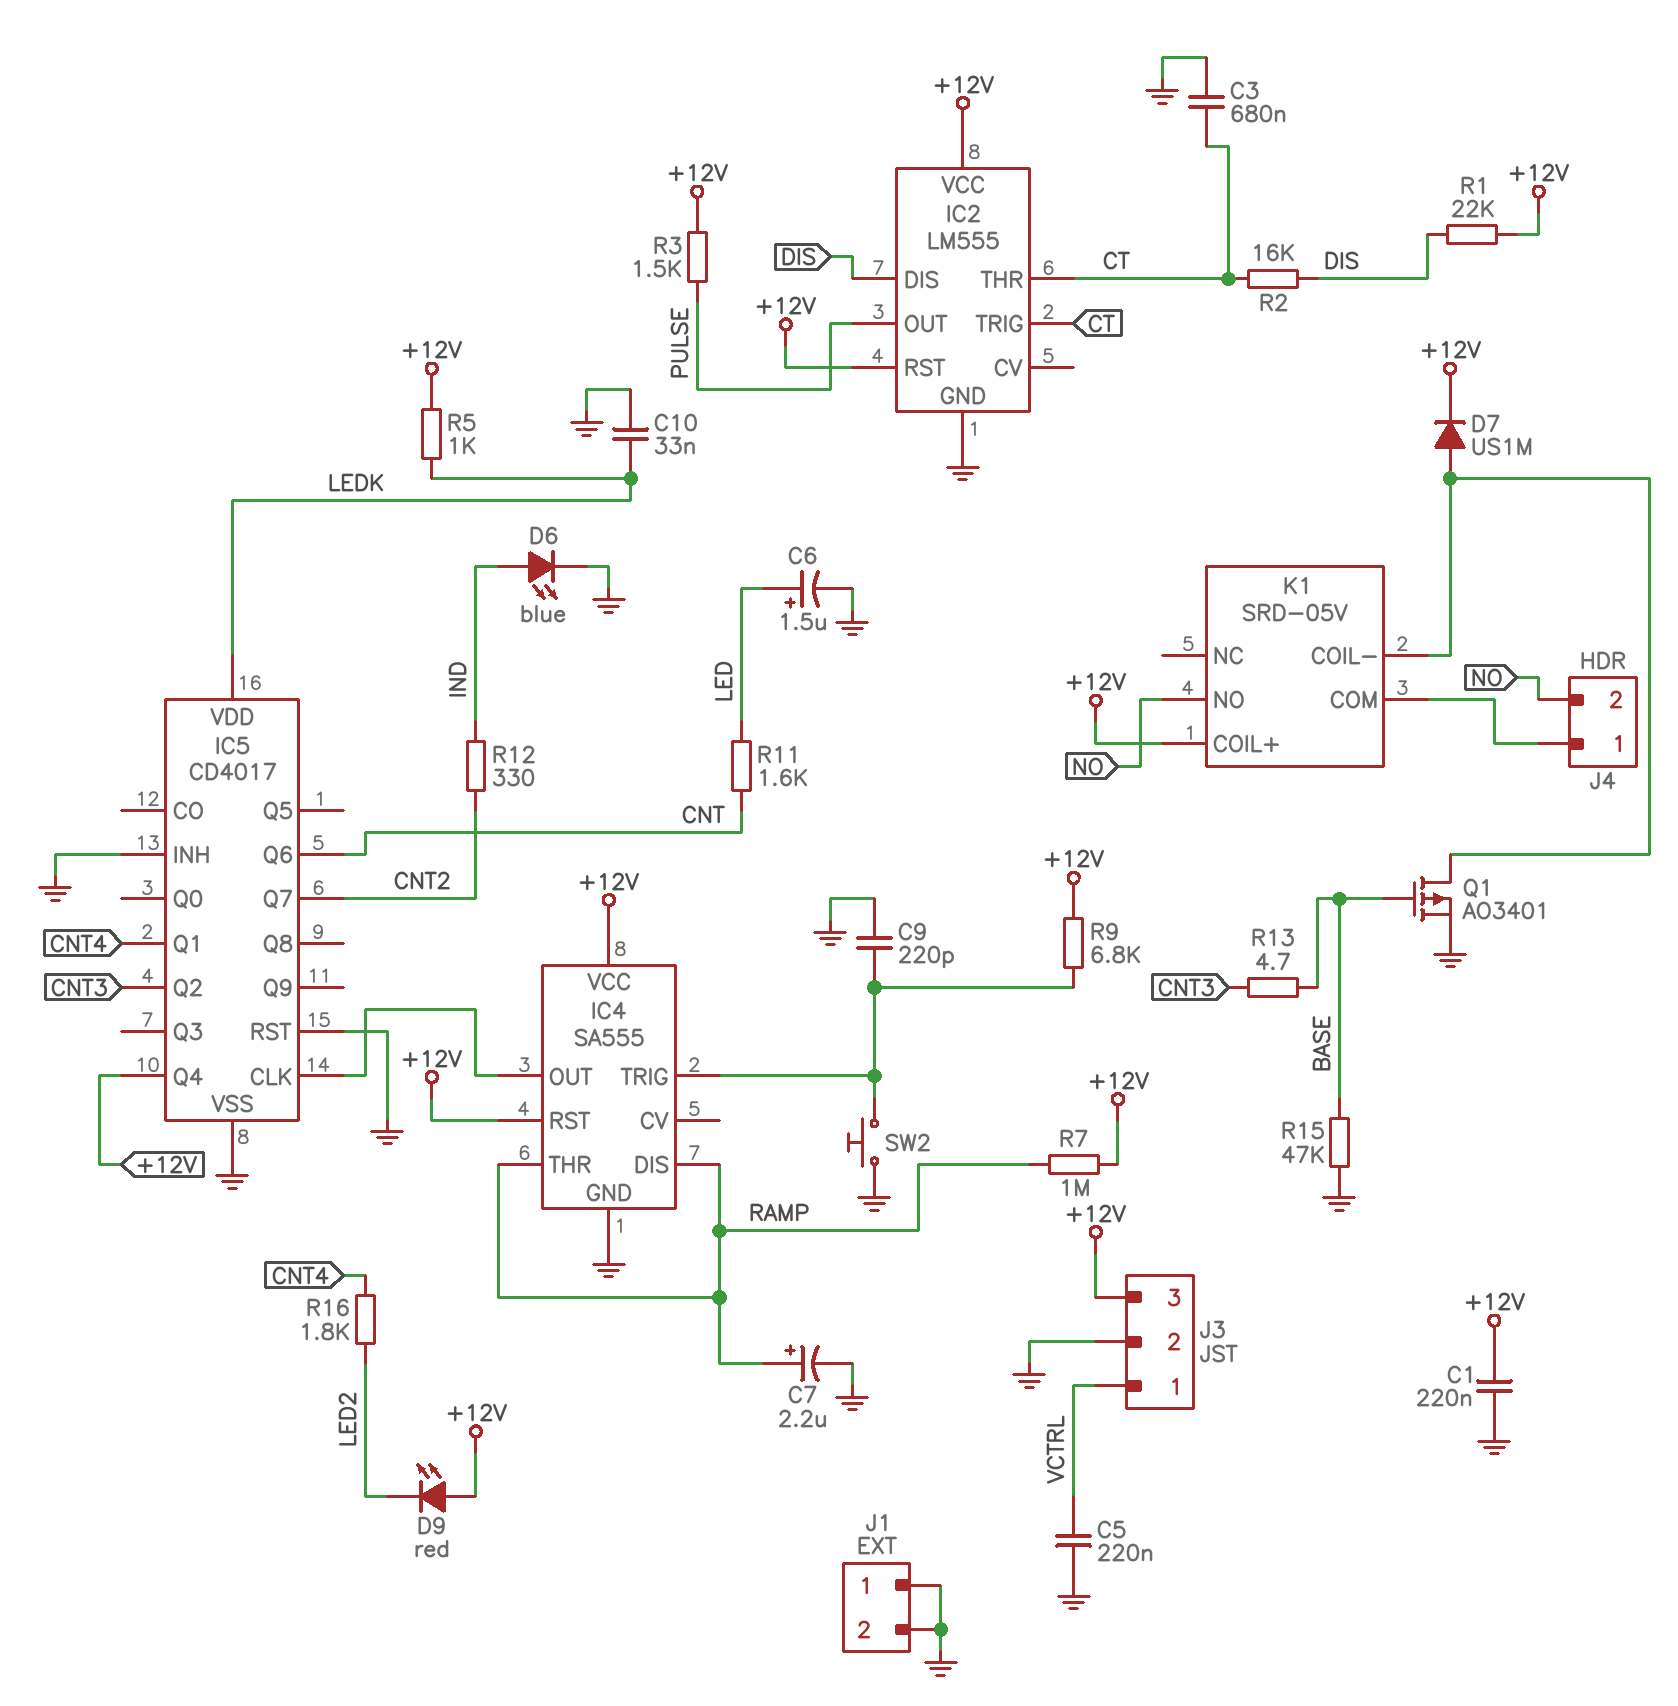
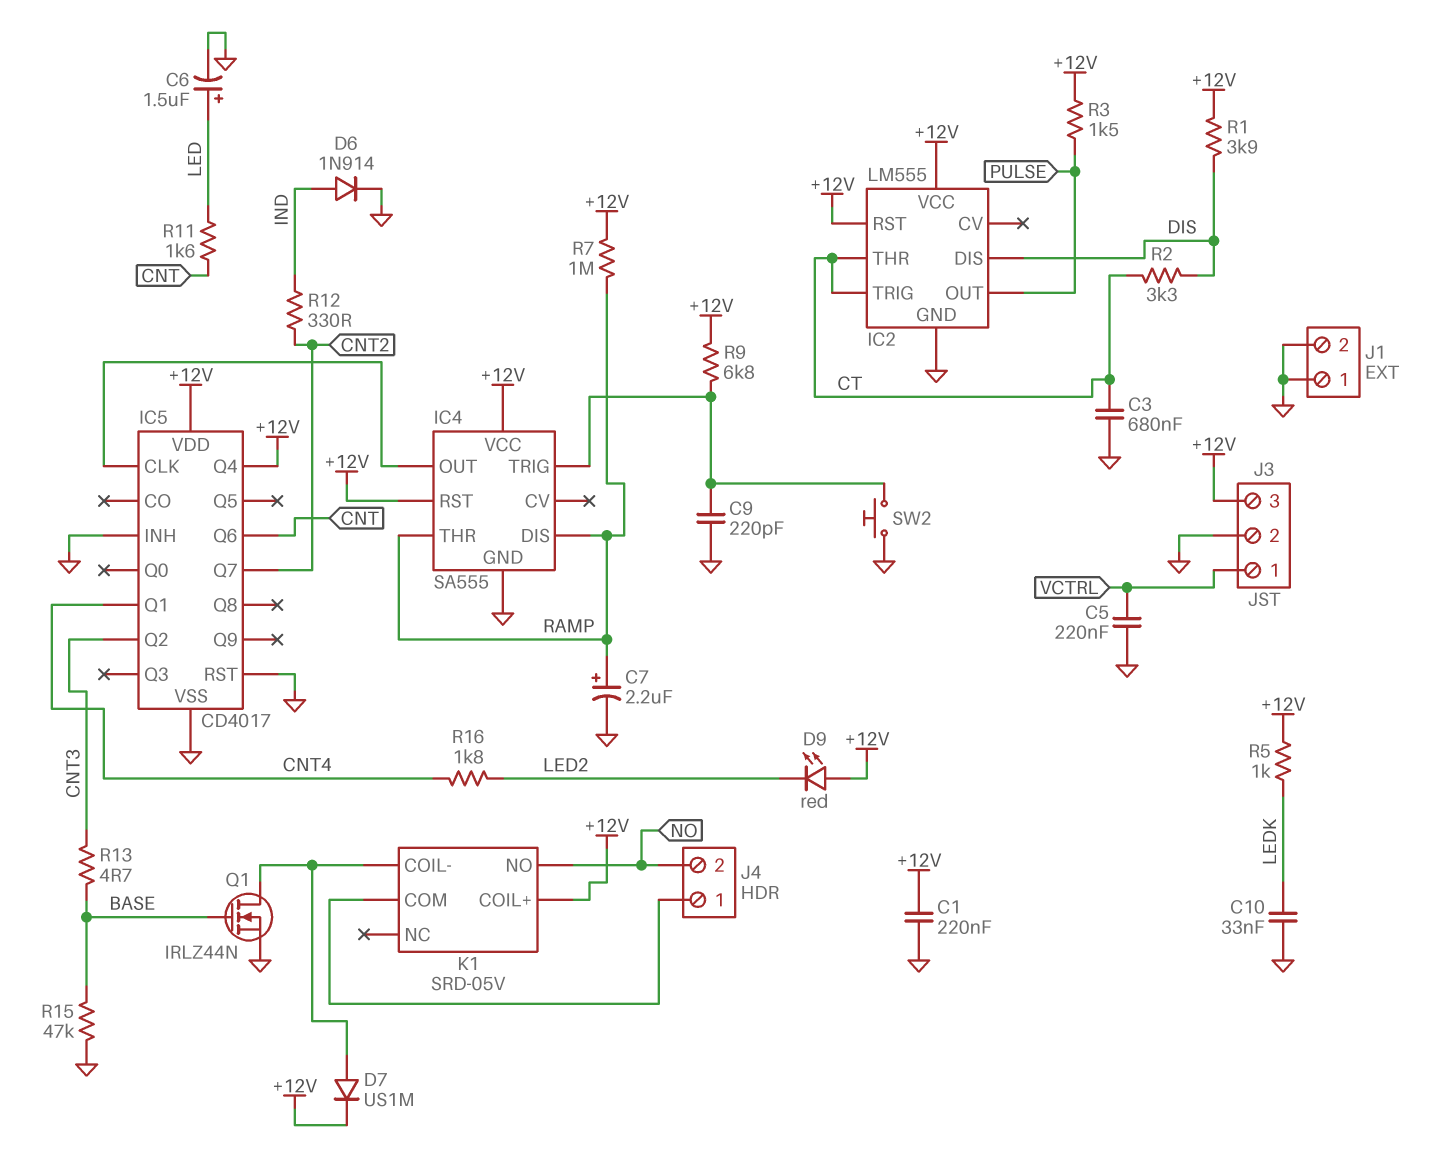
D6: LED blue (A IND, K GND) -> diode 1N914 (A IND, K GND)
IC5 pin VDD: LEDK -> +12V
Q1: PMOS AO3401 (G BASE, D K1/COIL-, S GND) -> NMOS IRLZ44N (G BASE, D K1/COIL-, S GND)
R1: 22k (+12V, DIS) -> 3.9k (+12V, DIS)
R2: 16k (CT, DIS) -> 3.3k (CT, DIS)

